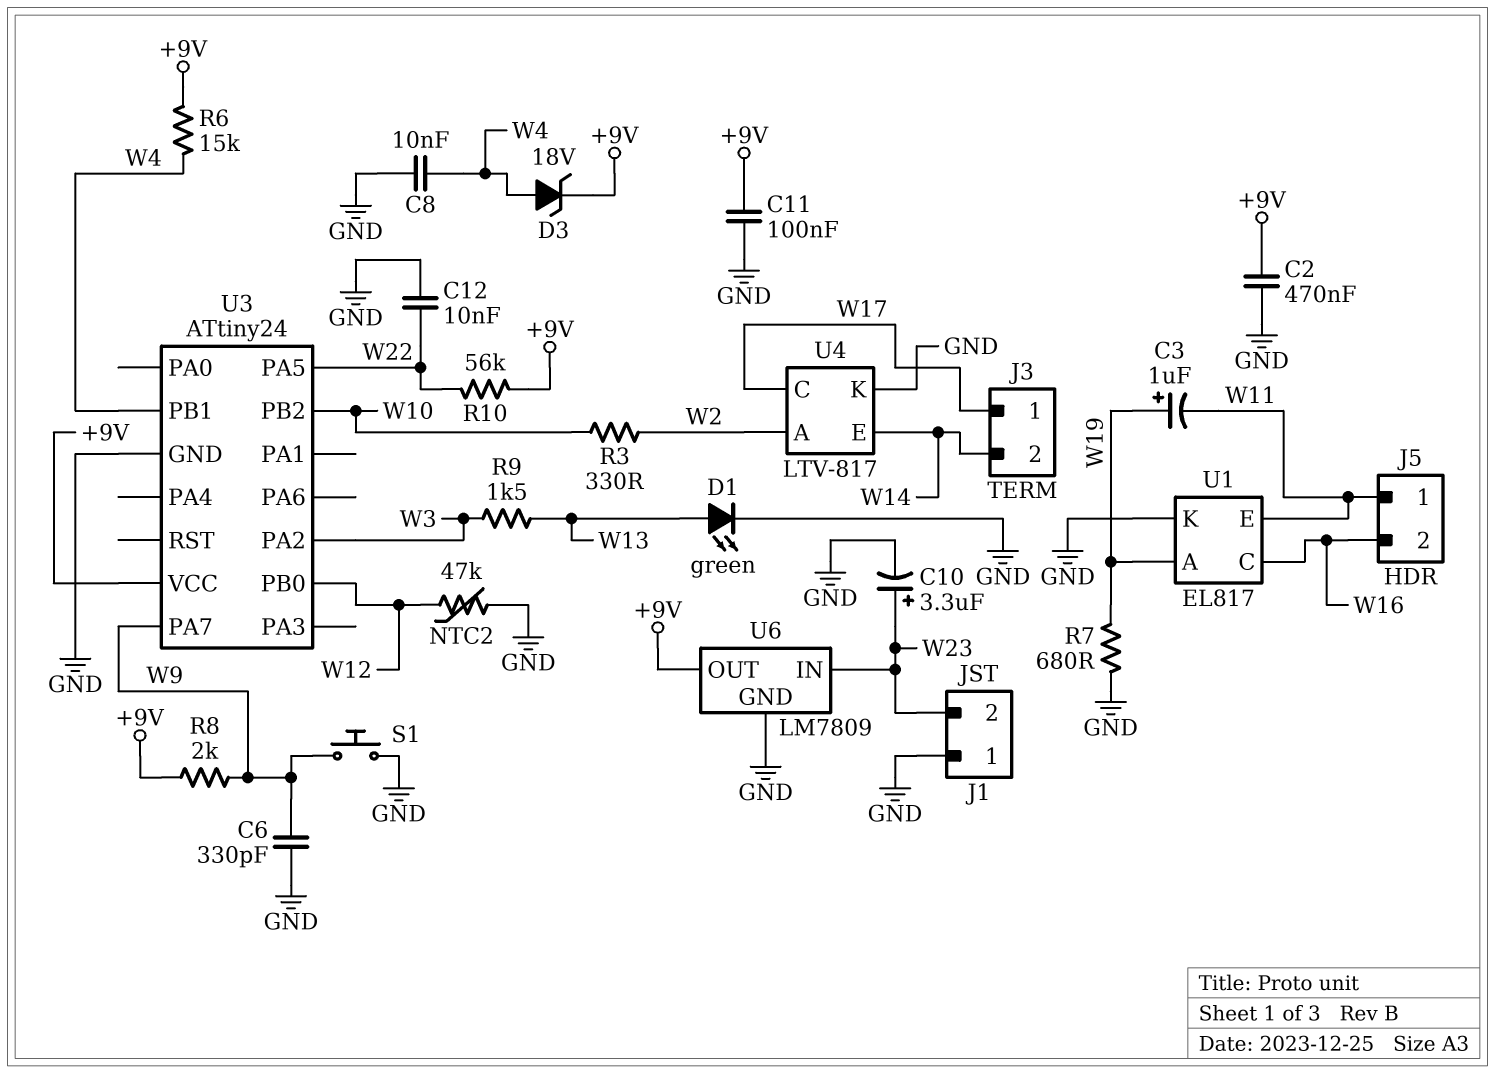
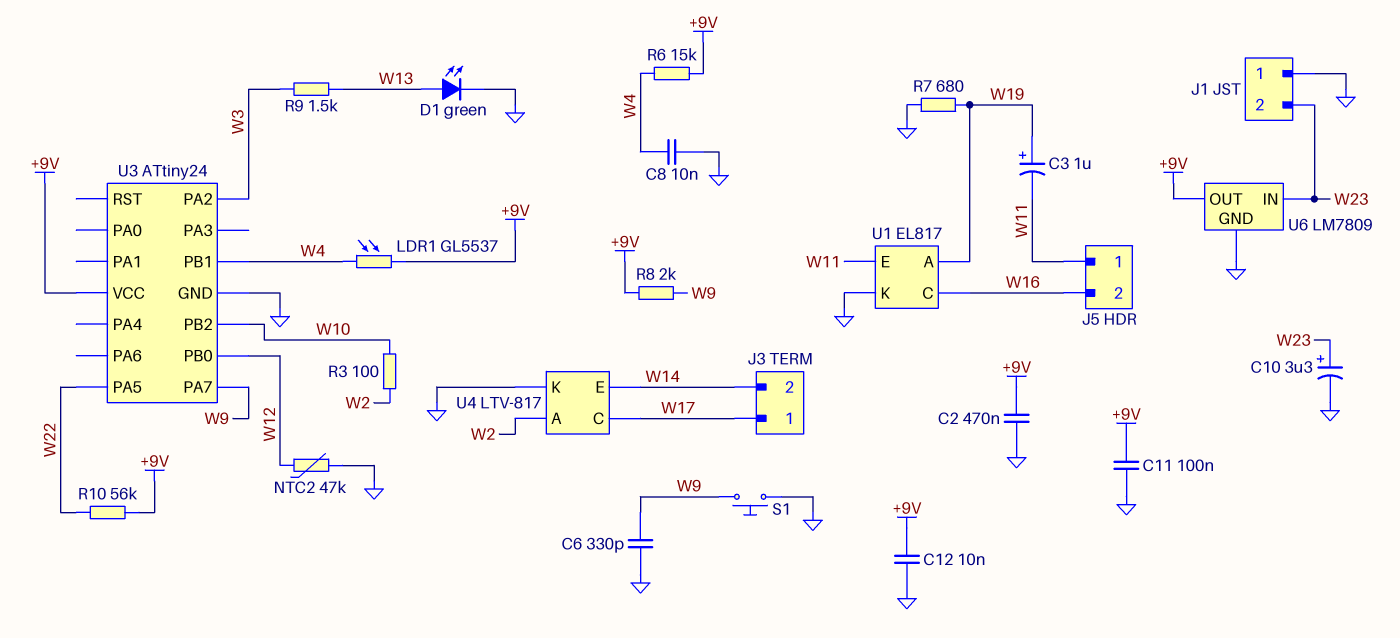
C12: 10nF (GND, W22) -> 10nF (+9V, GND)
D3: zener 18V (A W4, K +9V) -> none
LDR1: none -> GL5537 (+9V, W4)
R3: 330 (W2, W10) -> 100 (W2, W10)

